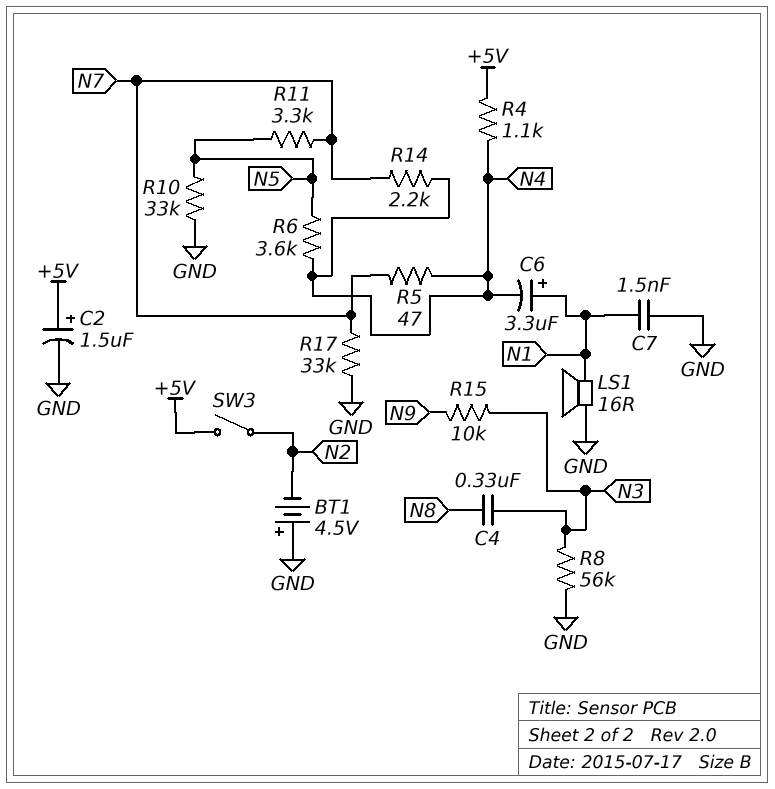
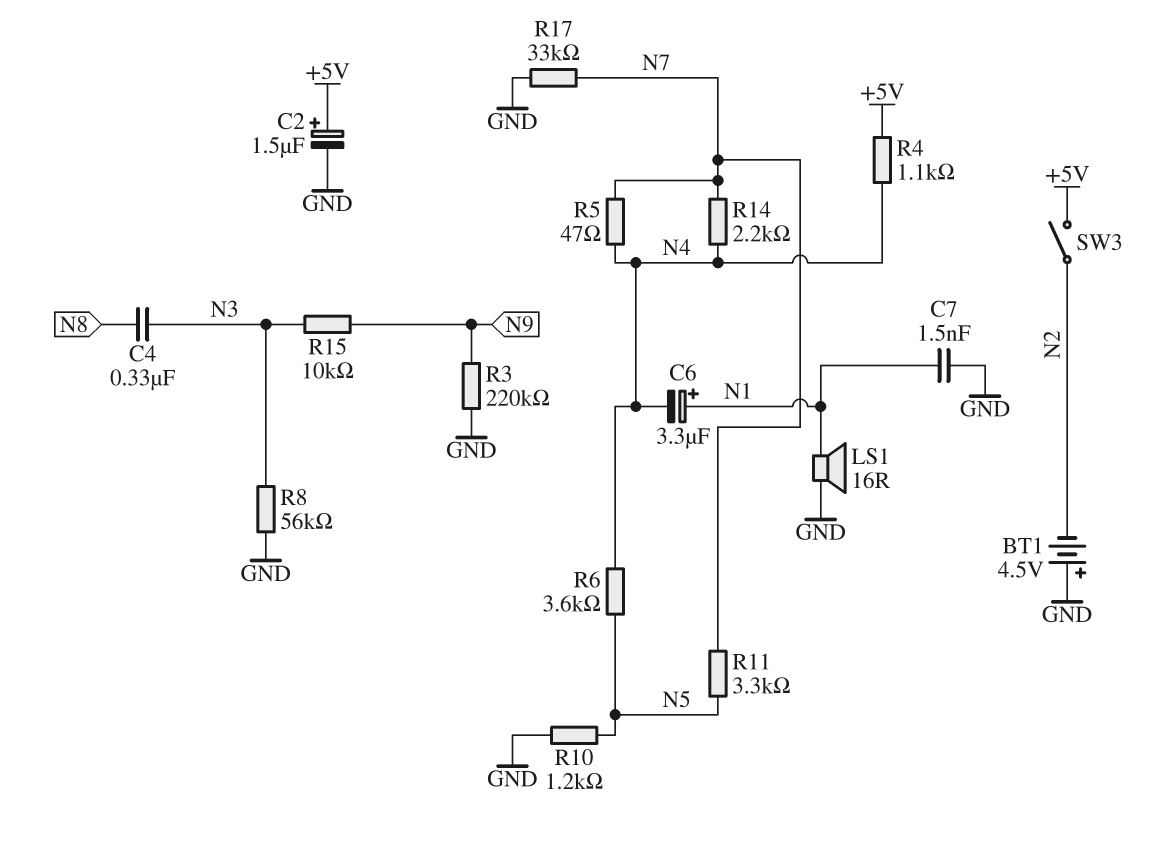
R3: none -> 220k (GND, N9)
R10: 33k (GND, N5) -> 1.2k (GND, N5)

